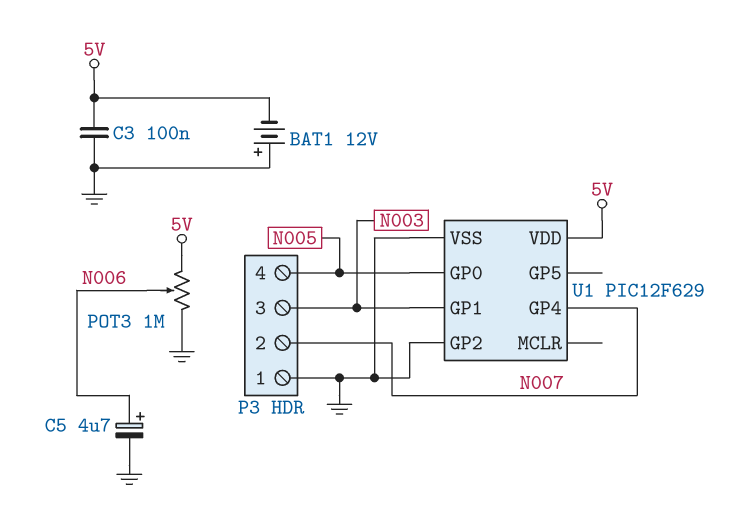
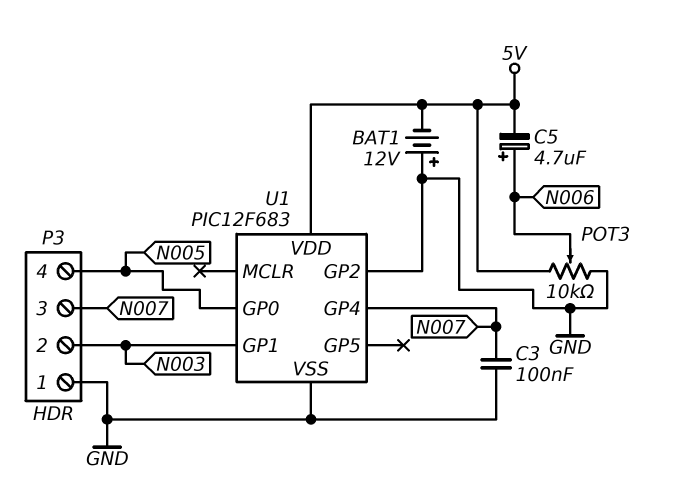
C3: 100nF (5V, GND) -> 100nF (GND, N007)
C5: 4.7uF (plus N006, minus GND) -> 4.7uF (plus N006, minus 5V)
P3 pin 2: N007 -> N003
P3 pin 3: N003 -> N007
POT3: 1M (5V, GND, wiper N006) -> 10k (5V, GND, wiper N006)
U1: PIC12F629 -> PIC12F683

